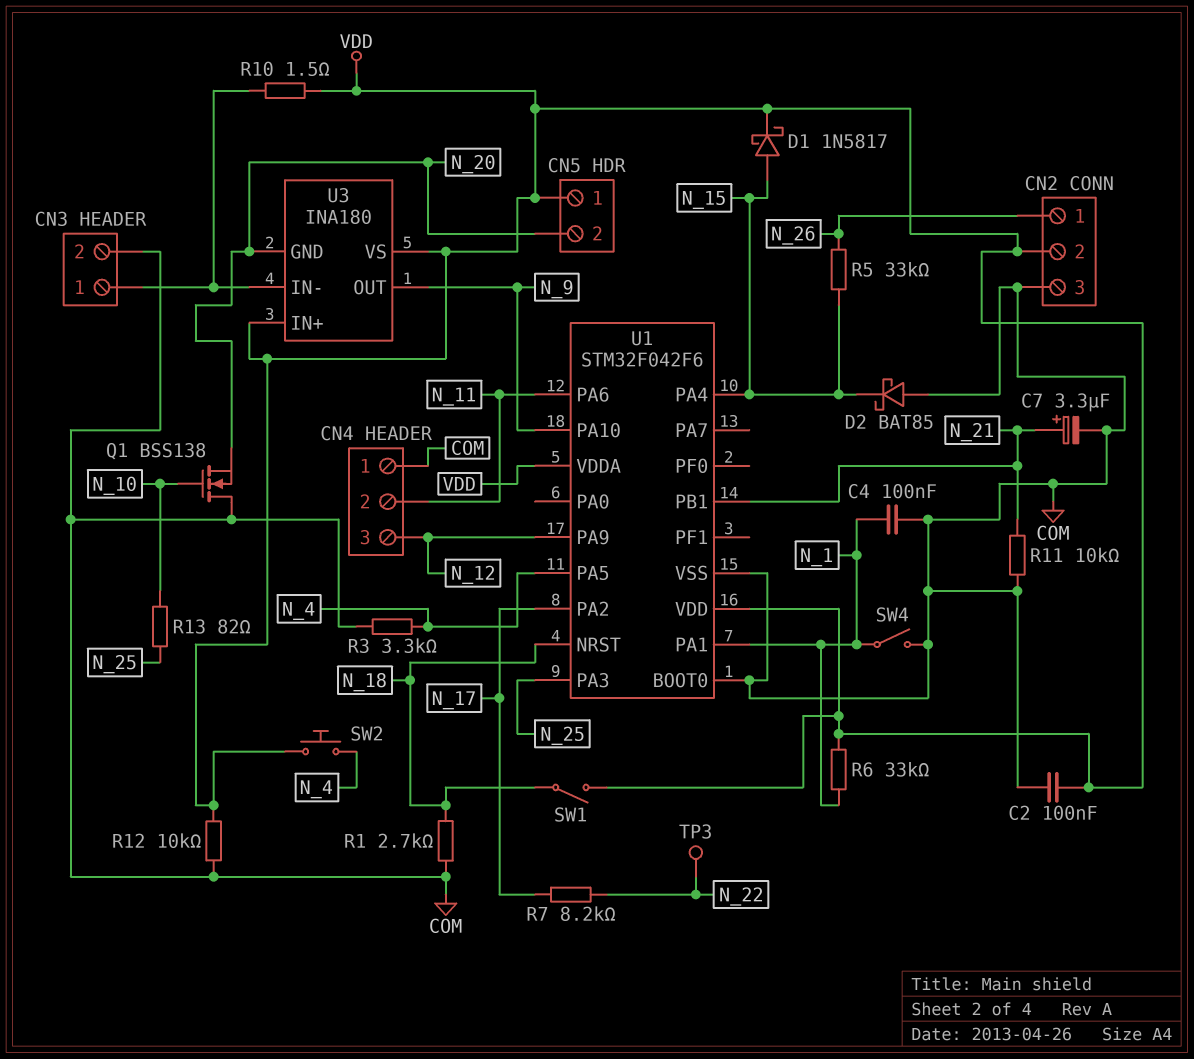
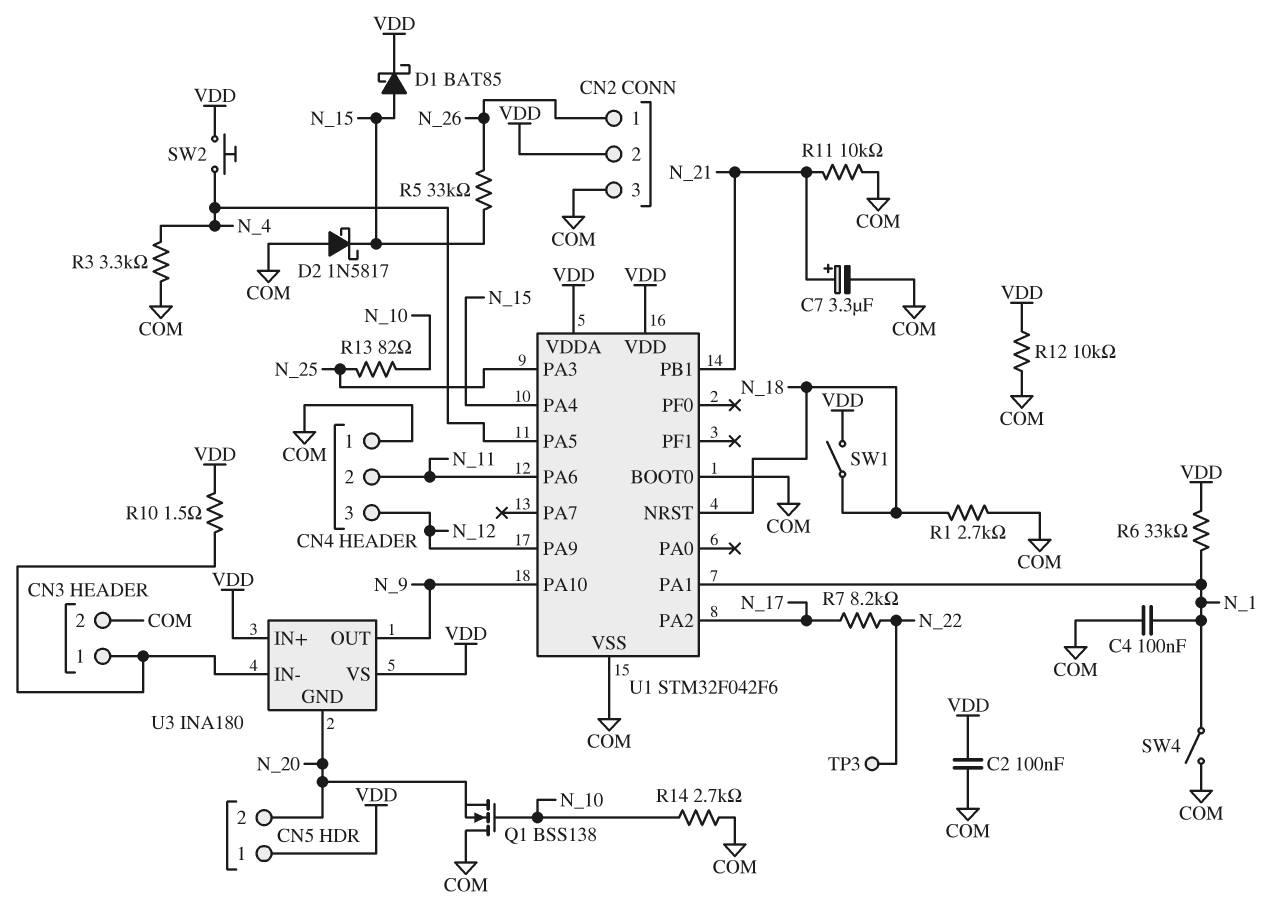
D1: schottky 1N5817 (A N_15, K VDD) -> schottky BAT85 (A N_15, K VDD)
D2: schottky BAT85 (A COM, K N_15) -> schottky 1N5817 (A COM, K N_15)
R14: none -> 2.7k (COM, N_10)

